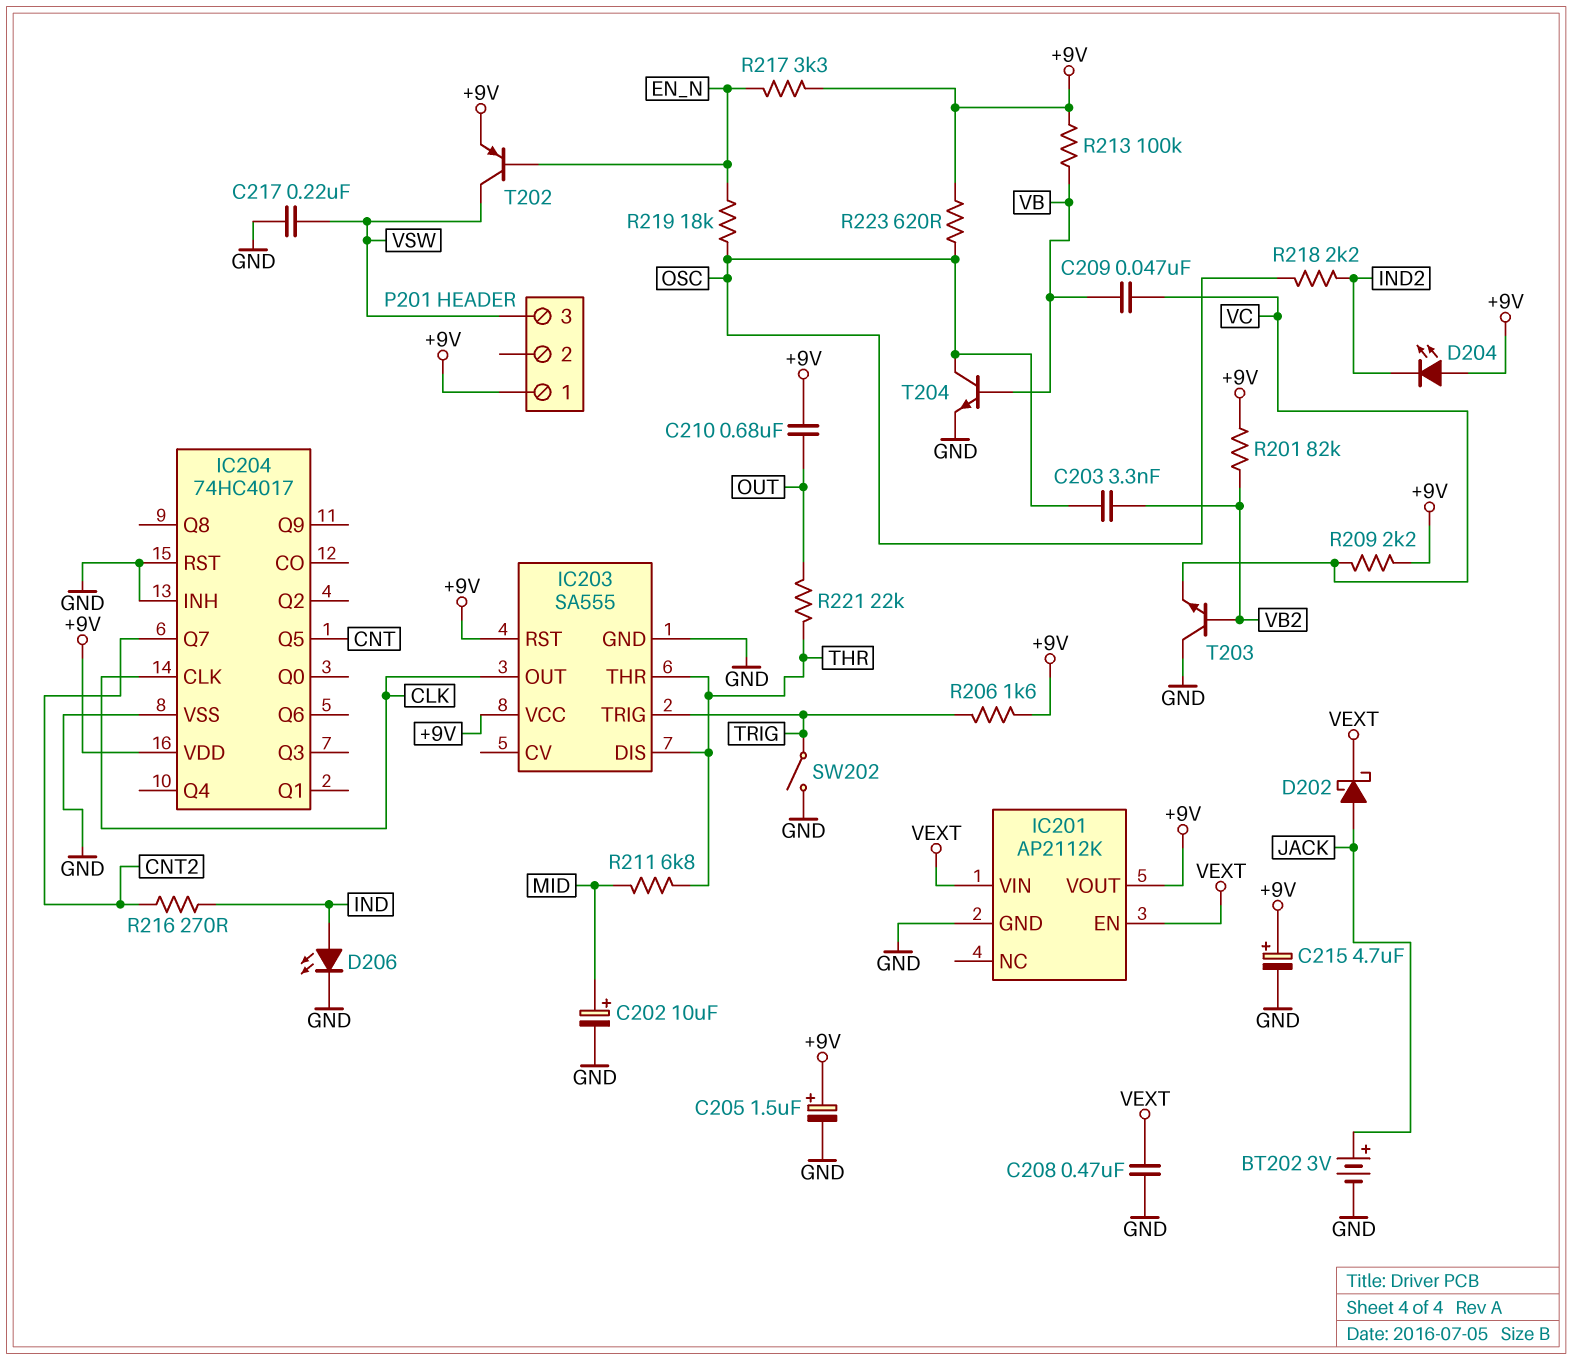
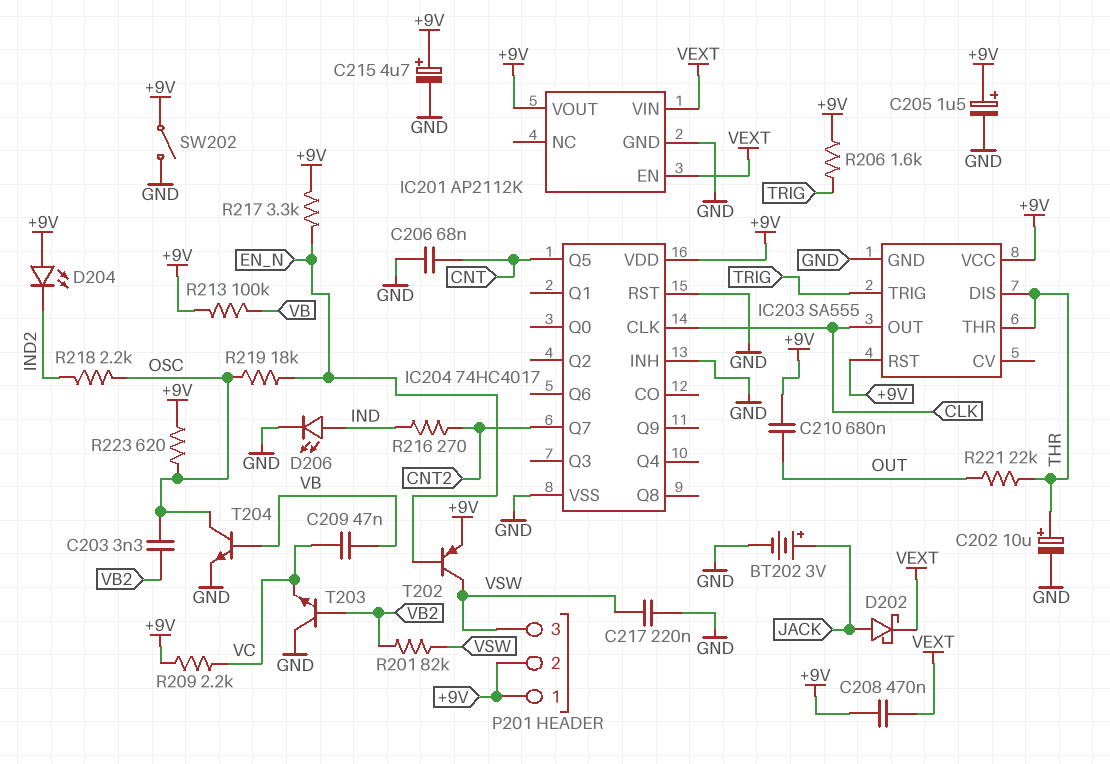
C202: 10uF (plus MID, minus GND) -> 10uF (plus THR, minus GND)
C206: none -> 68nF (CNT, GND)
C208: 470nF (GND, VEXT) -> 470nF (+9V, VEXT)
P201 pin 2: none -> +9V
R201: 82k (+9V, VB2) -> 82k (VB2, VSW)
R211: 6.8k (MID, THR) -> none
SW202: switch (GND, TRIG) -> switch (+9V, GND)

